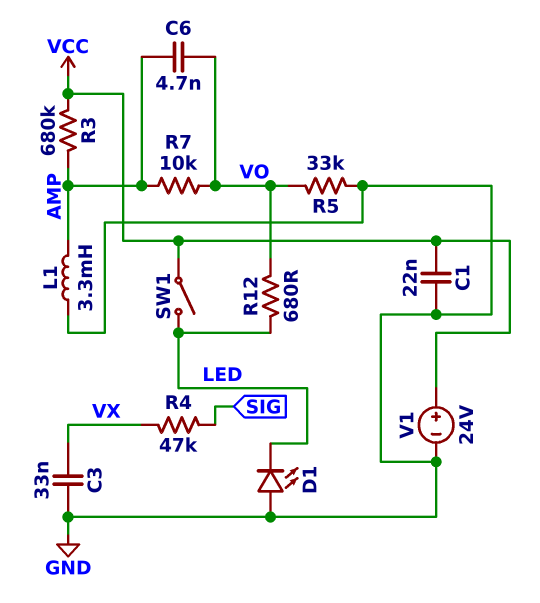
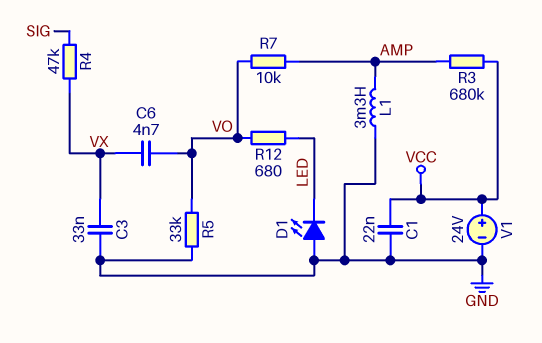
C6: 4.7nF (AMP, VO) -> 4.7nF (VO, VX)
SW1: switch (LED, VCC) -> none

